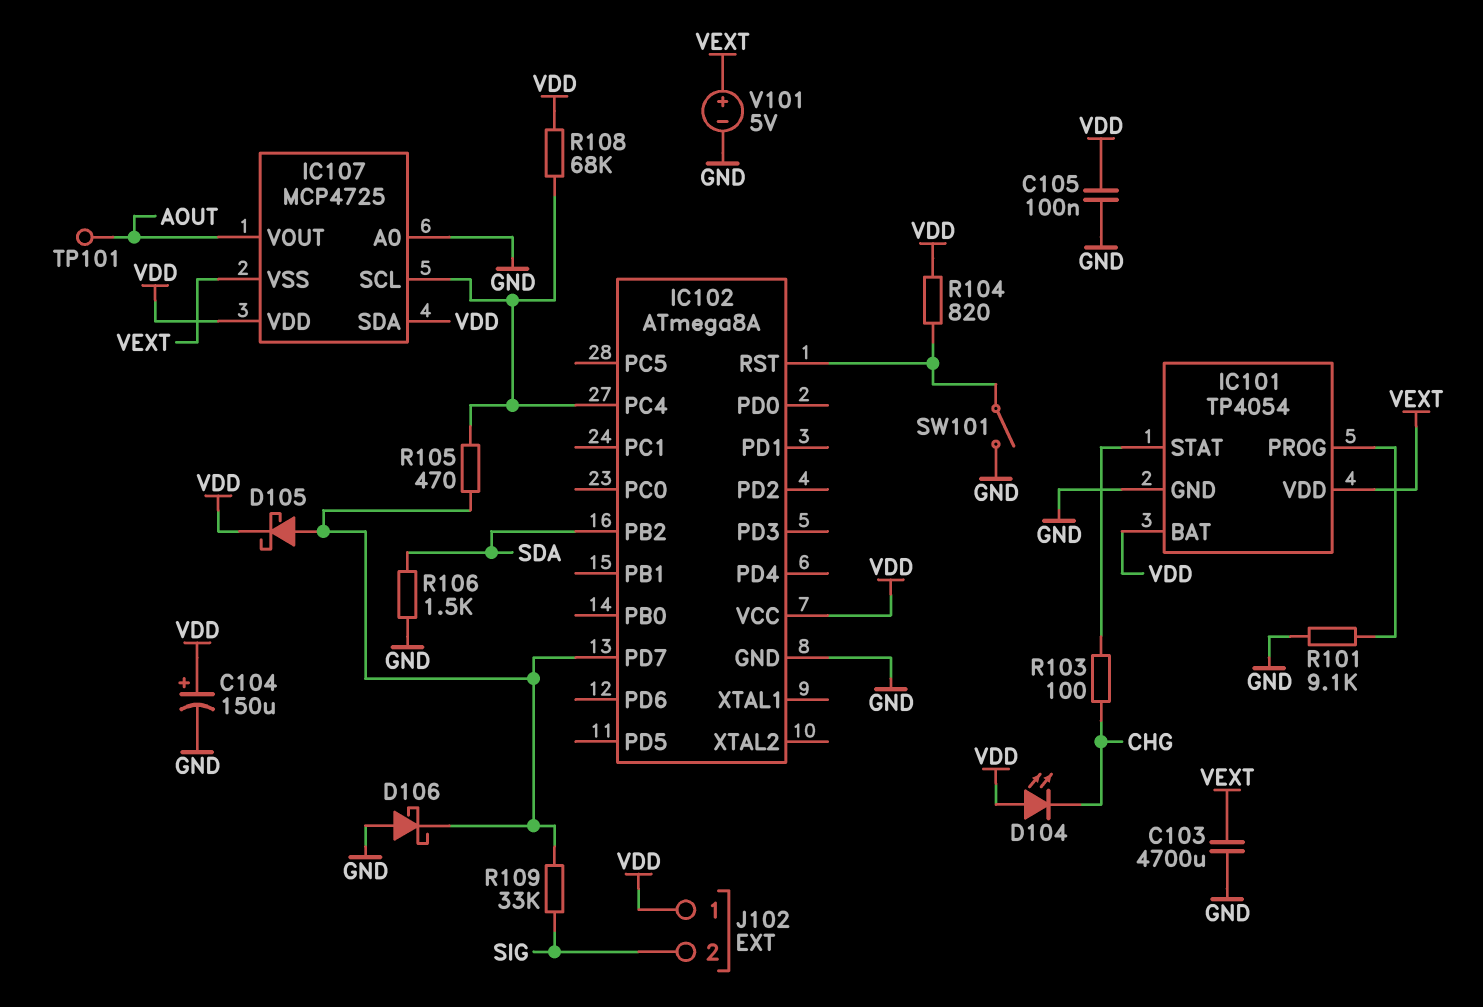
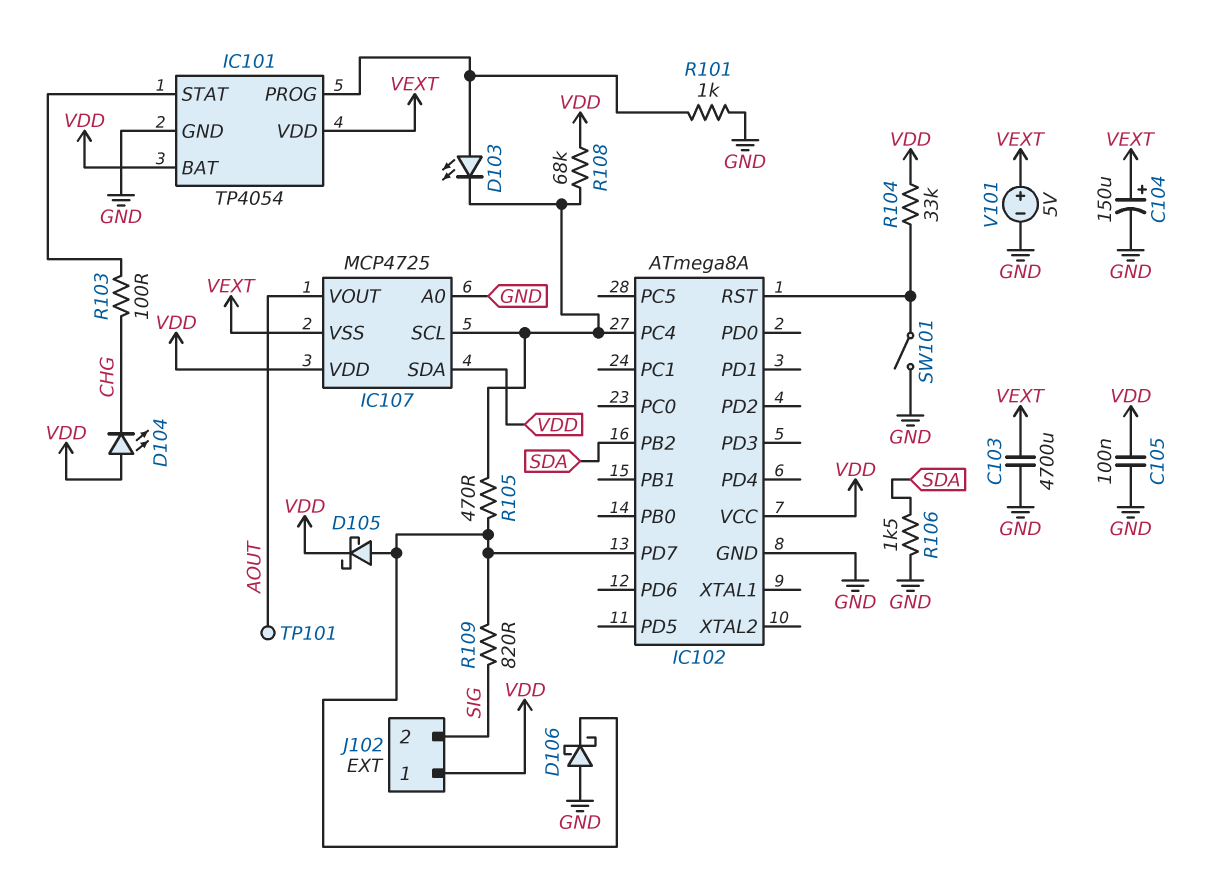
C104: 150uF (plus VDD, minus GND) -> 150uF (plus VEXT, minus GND)
D103: none -> LED (A IC101/PROG, K IC102/PC4)
R101: 9.1k (GND, IC101/PROG) -> 1k (GND, IC101/PROG)
R104: 820 (IC102/RST, VDD) -> 33k (IC102/RST, VDD)
R109: 33k (IC102/PD7, SIG) -> 820 (IC102/PD7, SIG)

